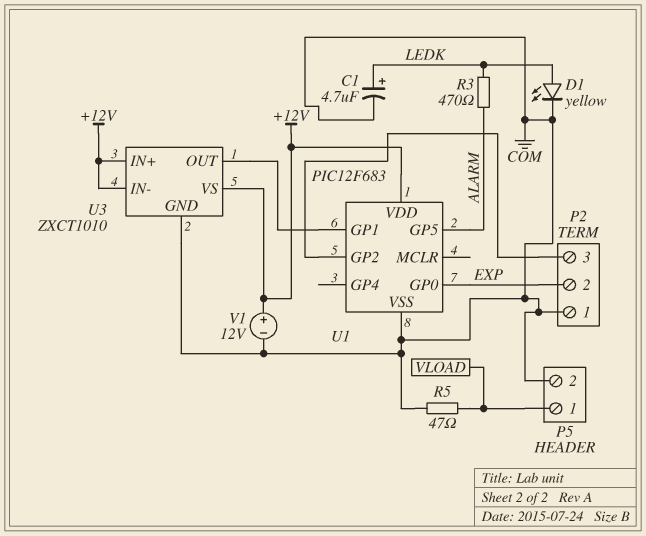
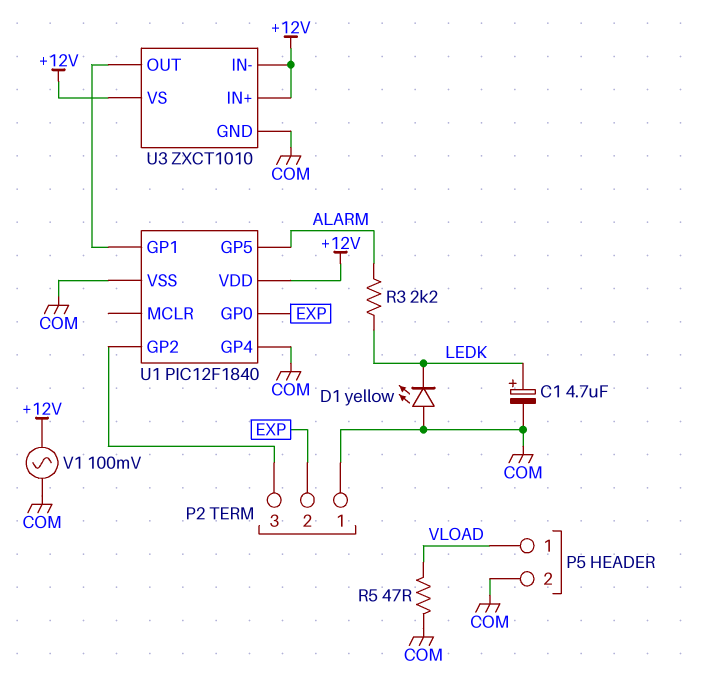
D1: LED yellow (A LEDK, K COM) -> LED yellow (A COM, K LEDK)
R3: 470 (ALARM, LEDK) -> 2.2k (ALARM, LEDK)
U1: PIC12F683 -> PIC12F1840
U1 pin GP4: none -> COM
V1: 12V (plus +12V, minus COM) -> AC 100mV (+12V, COM)

